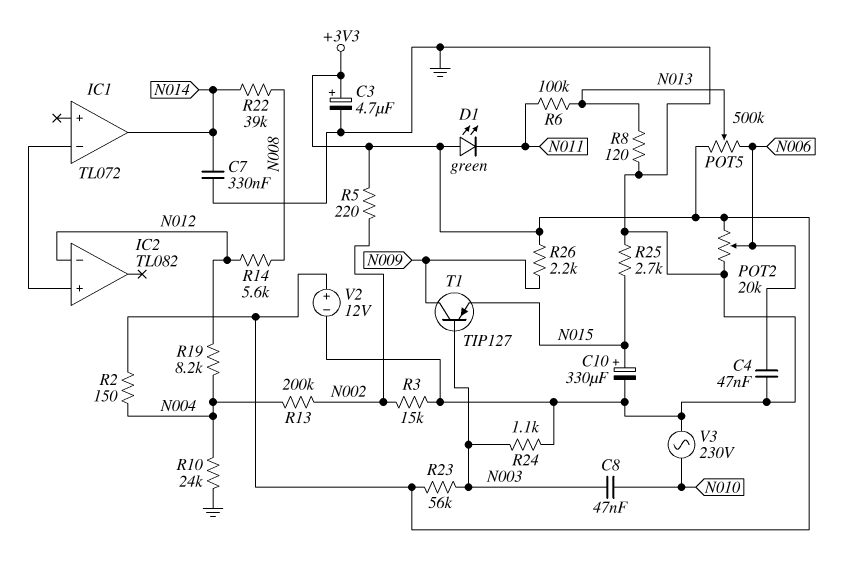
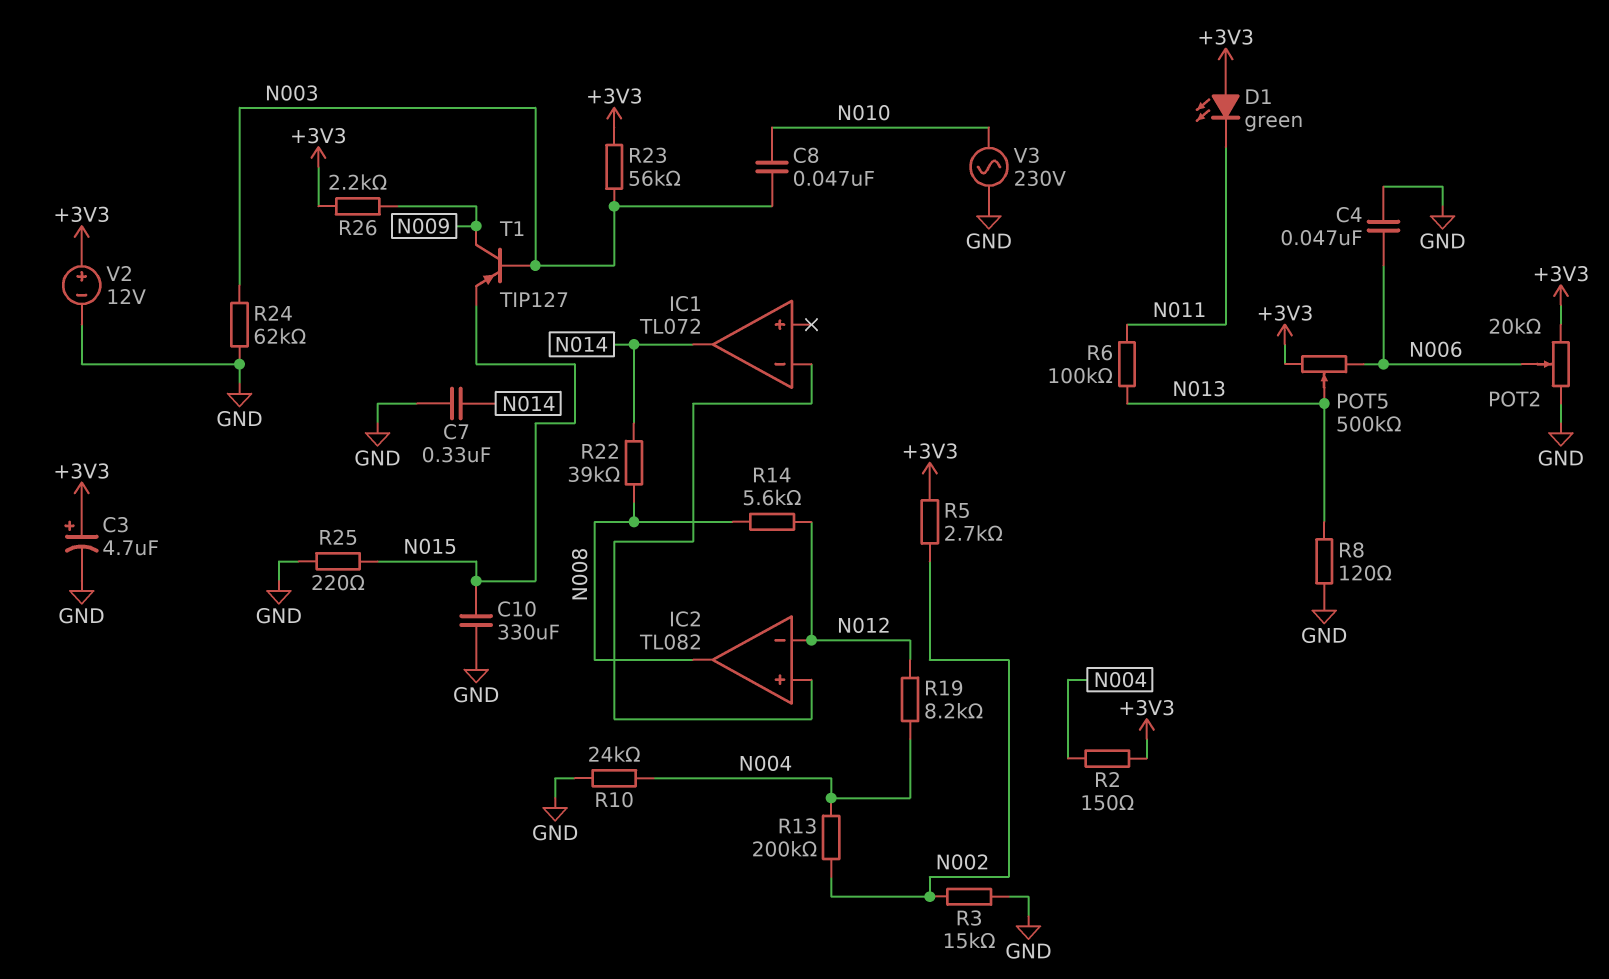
C10: 330uF (plus N015, minus GND) -> 330uF (GND, N015)
IC2 pin out: none -> N008
R5: 220 (+3V3, N002) -> 2.7k (+3V3, N002)
R24: 1.1k (GND, N003) -> 62k (GND, N003)
R25: 2.7k (GND, N015) -> 220 (GND, N015)

